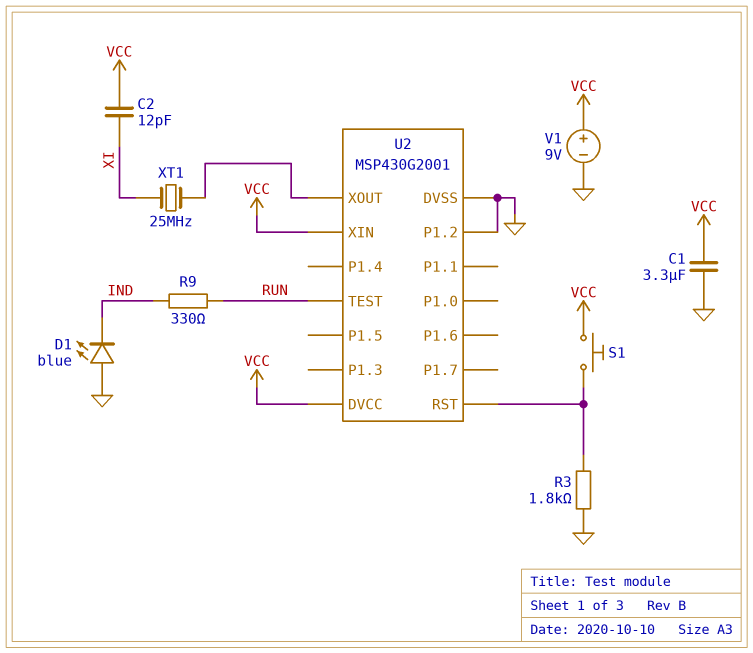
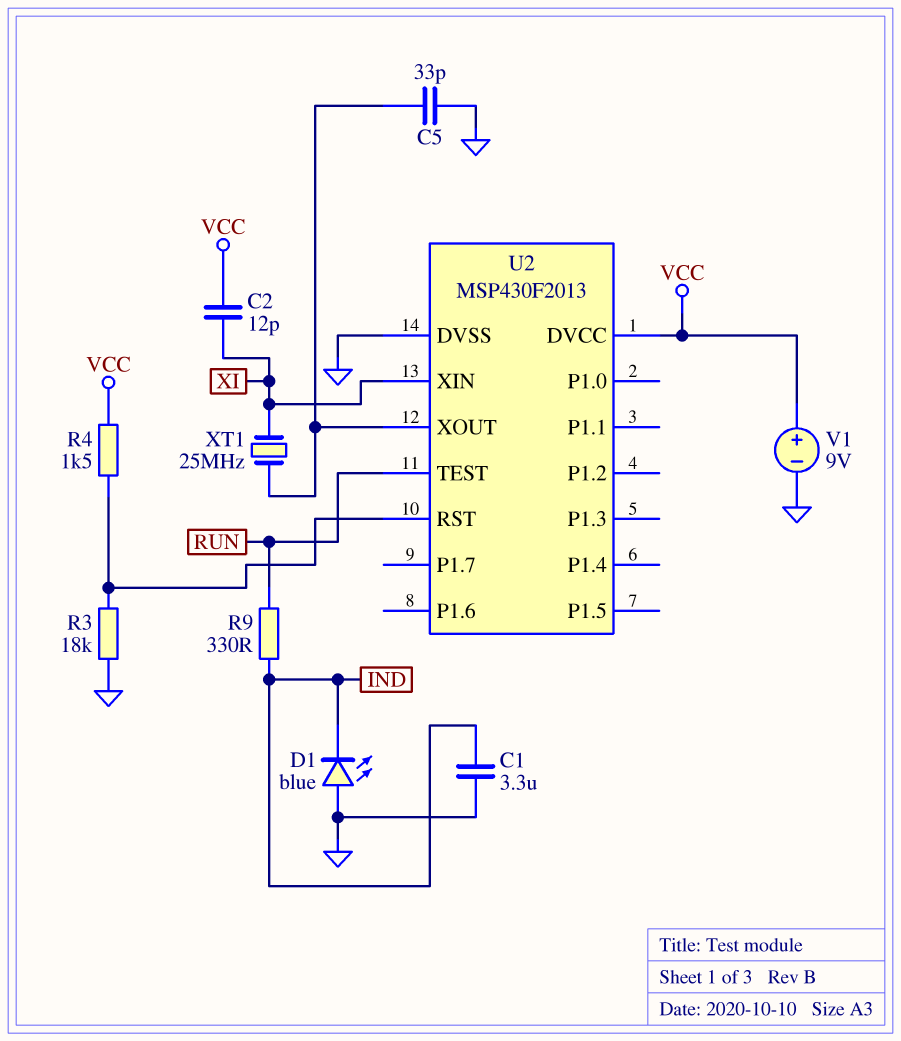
C1: 3.3uF (GND, VCC) -> 3.3uF (GND, IND)
C5: none -> 33pF (GND, U2/XOUT)
R3: 1.8k (GND, U2/RST) -> 18k (GND, U2/RST)
R4: none -> 1.5k (U2/RST, VCC)
S1: button (U2/RST, VCC) -> none
U2: MSP430G2001 -> MSP430F2013
U2 pin P1.2: GND -> none
U2 pin XIN: VCC -> XI

